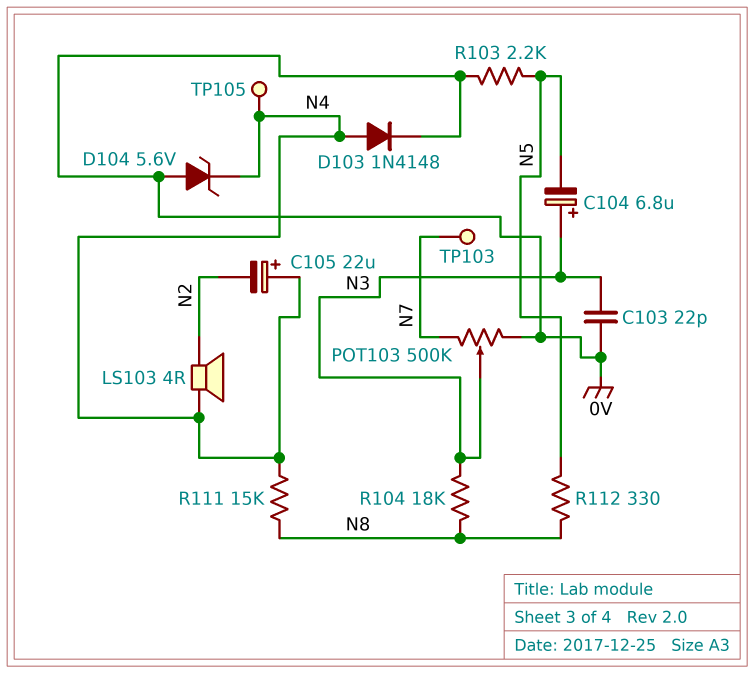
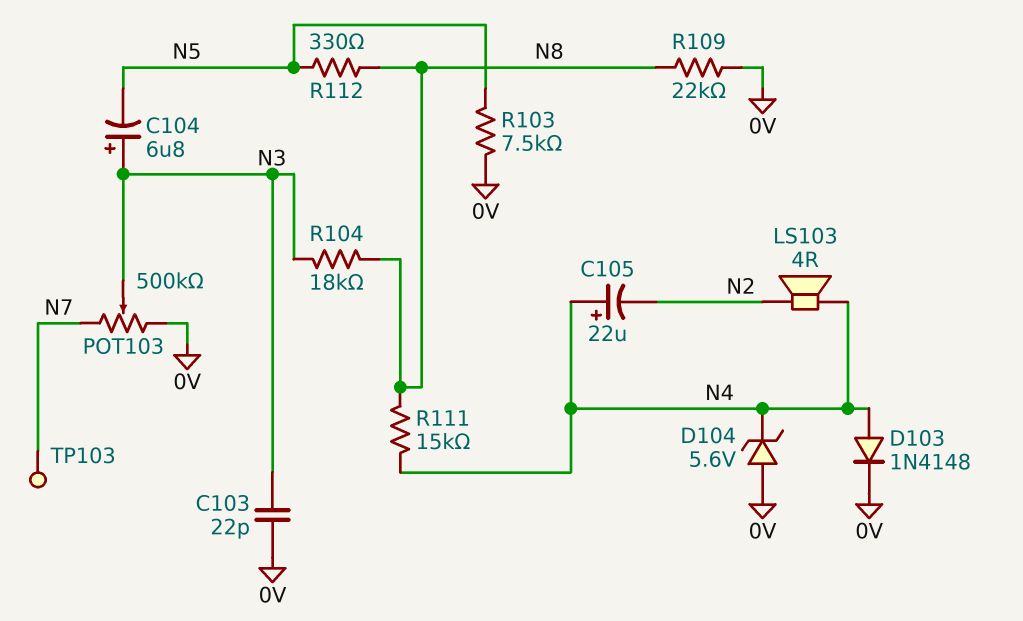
R103: 2.2k (0V, N5) -> 7.5k (0V, N5)
R109: none -> 22k (0V, N8)
TP105: test point (N4) -> none

